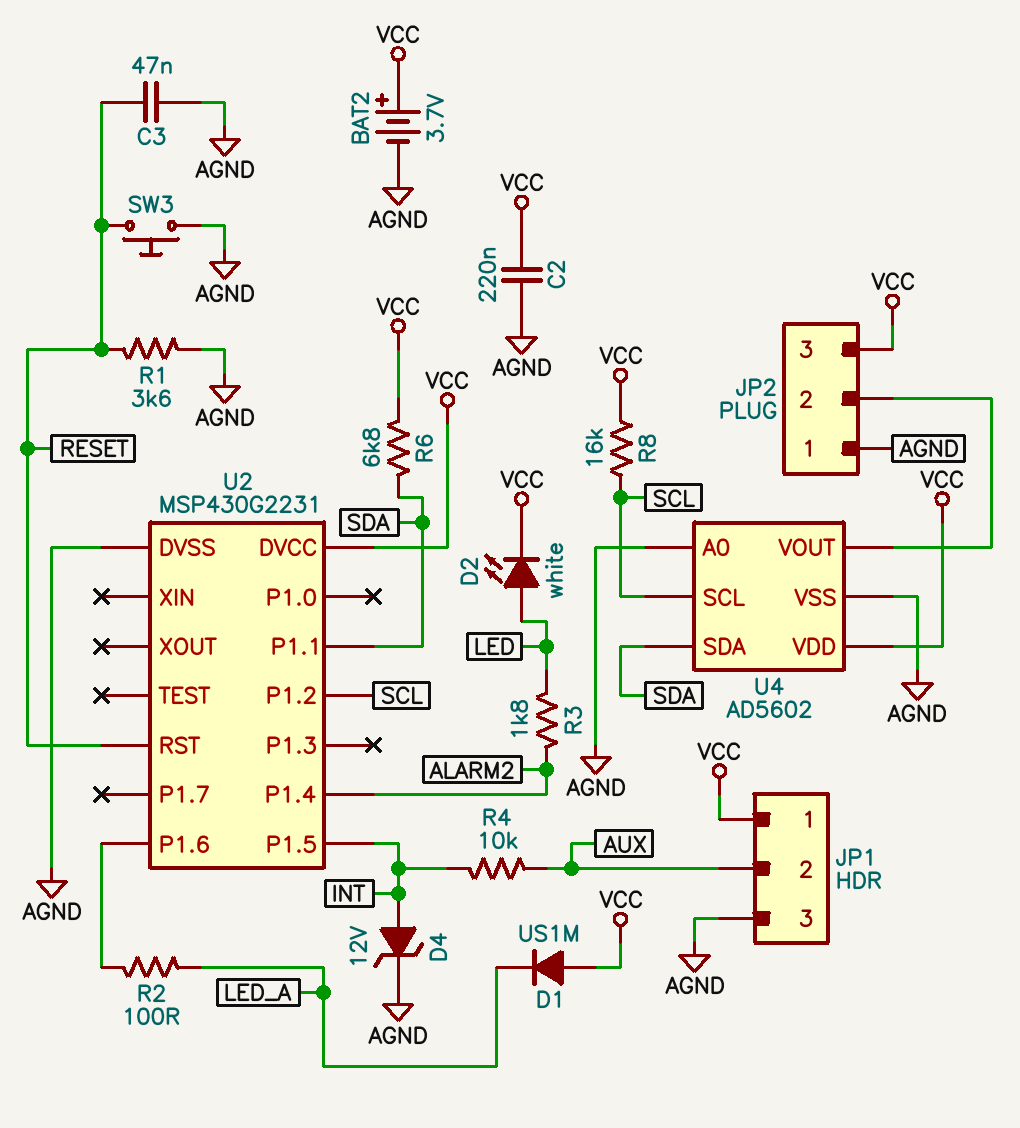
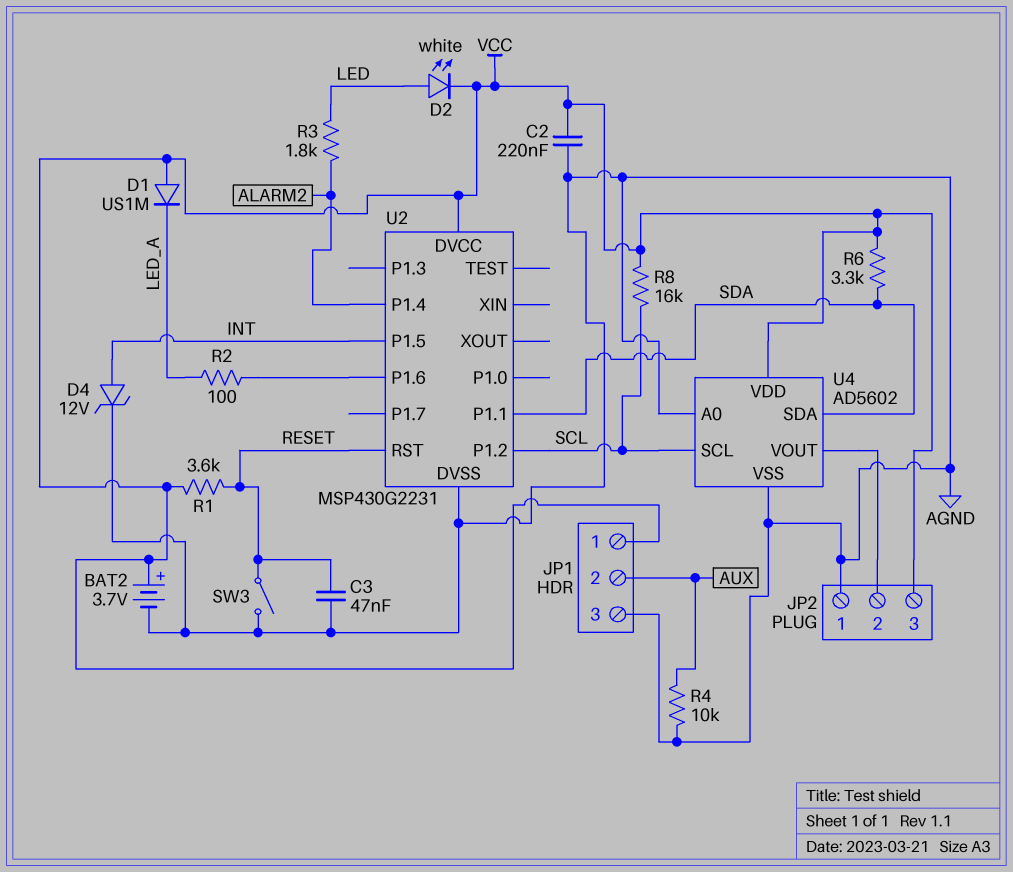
R1: 3.6k (AGND, RESET) -> 3.6k (RESET, VCC)
R4: 10k (AUX, INT) -> 10k (AGND, AUX)
R6: 6.8k (SDA, VCC) -> 3.3k (SDA, VCC)
SW3: button (AGND, RESET) -> switch (AGND, RESET)

